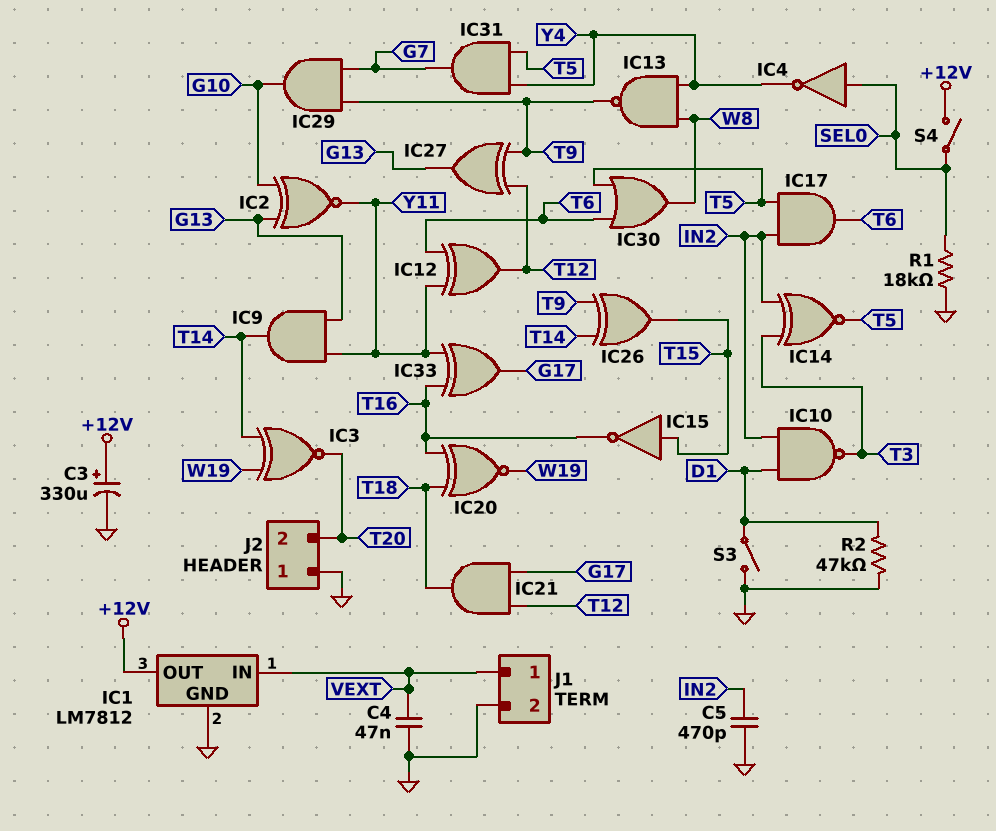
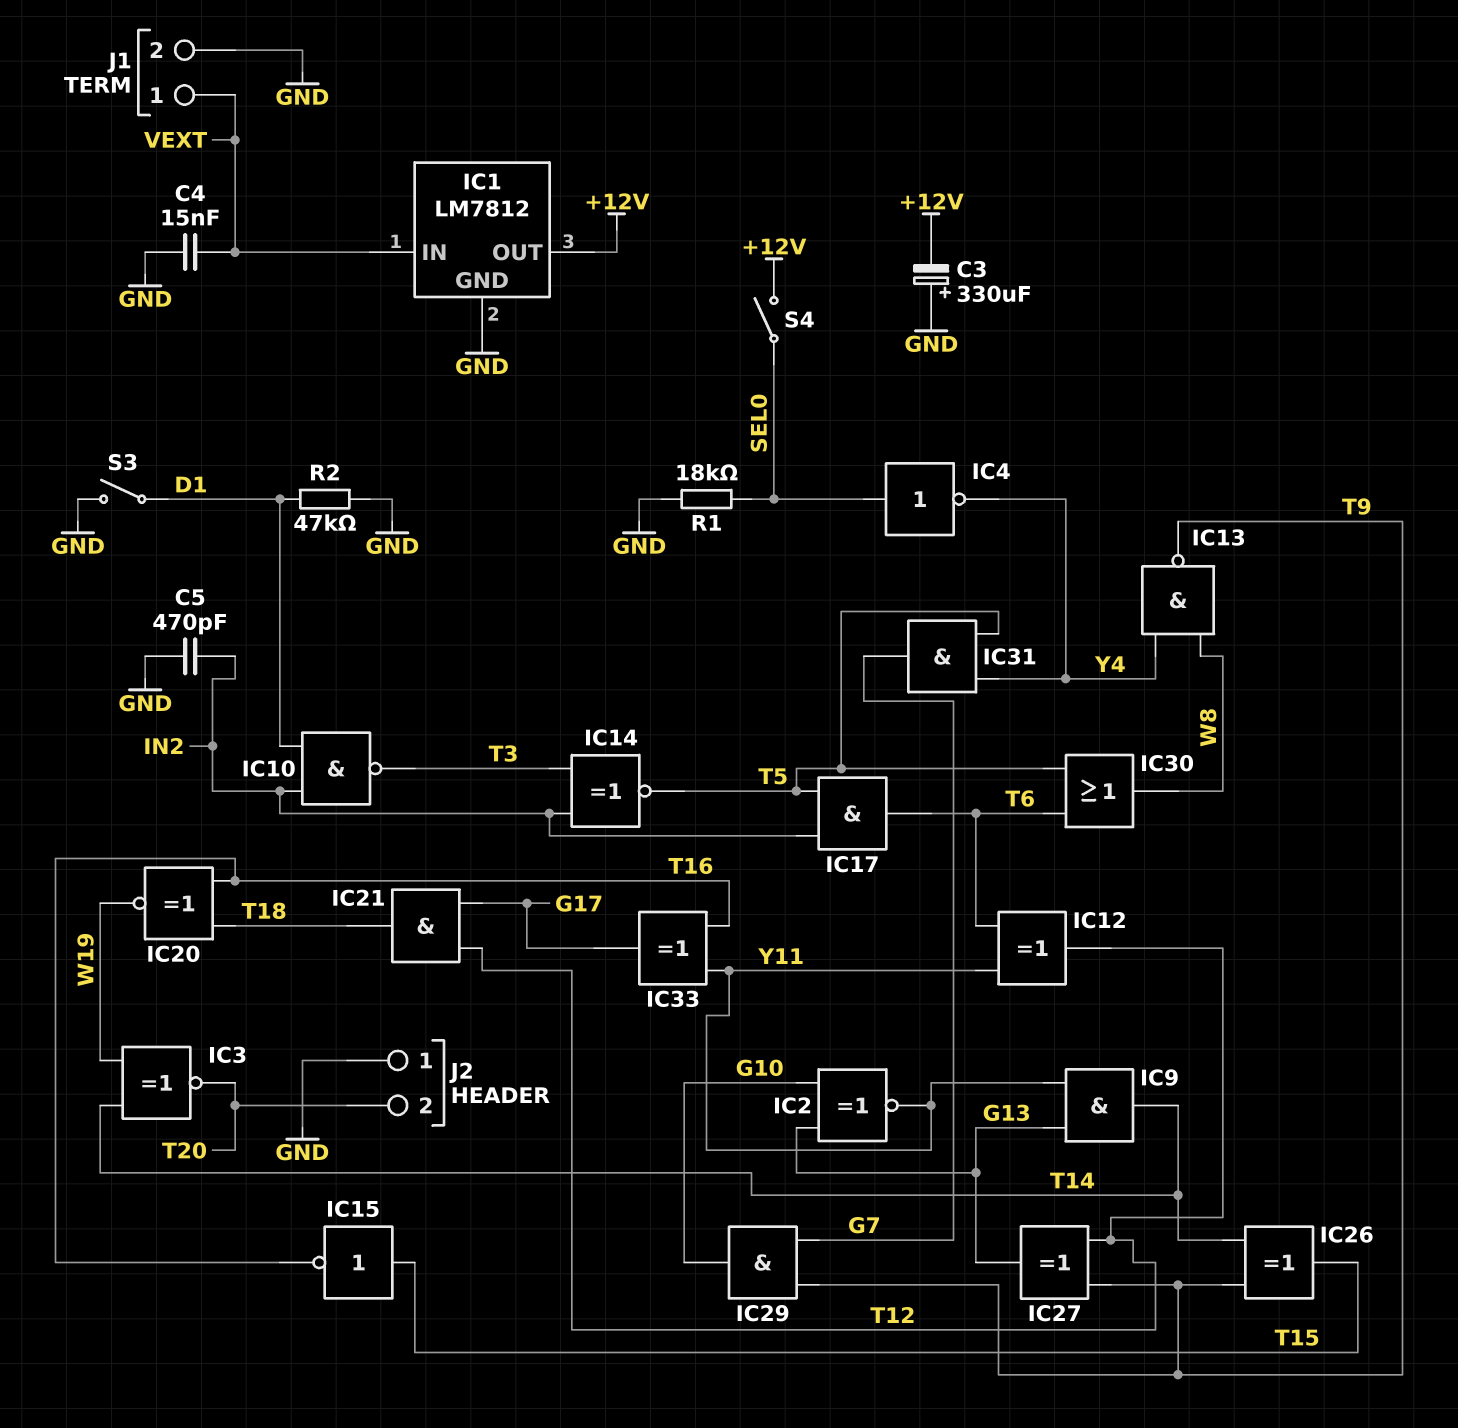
C3: 330uF (plus +12V, minus GND) -> 330uF (plus GND, minus +12V)
C4: 47nF (GND, VEXT) -> 15nF (GND, VEXT)

